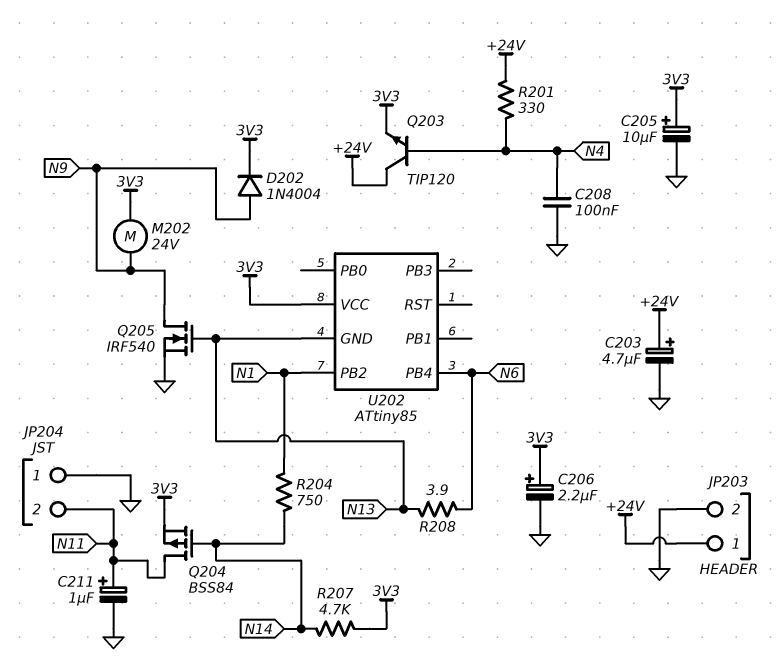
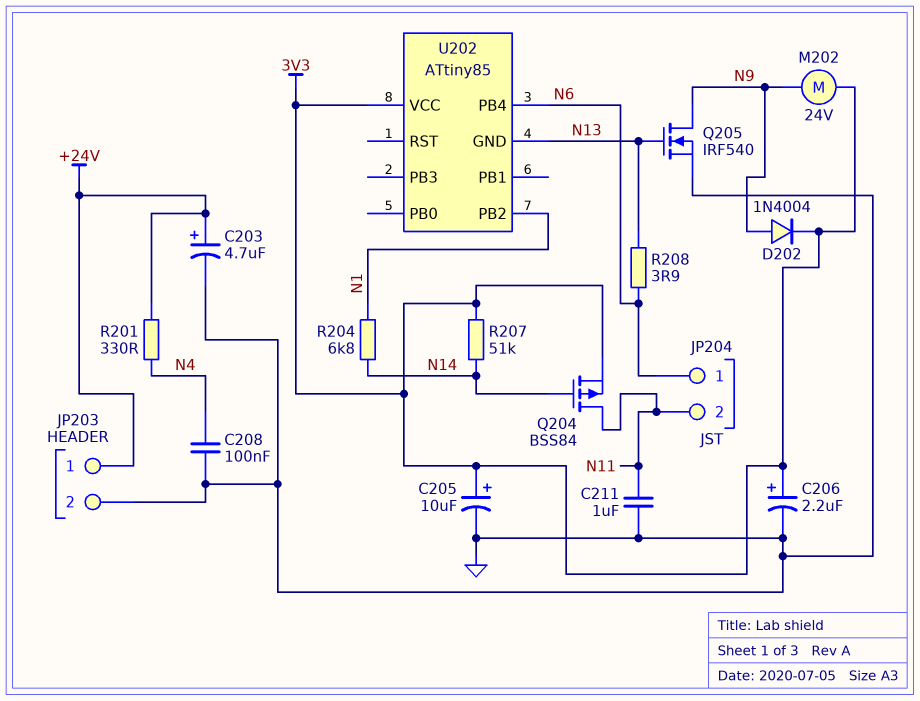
C211: 1uF (plus N11, minus GND) -> 1uF (GND, N11)
JP204 pin 1: GND -> N6
Q203: NPN TIP120 (B N4, C +24V, E 3V3) -> none
R204: 750 (N1, N14) -> 6.8k (N1, N14)
R207: 4.7k (3V3, N14) -> 51k (3V3, N14)

